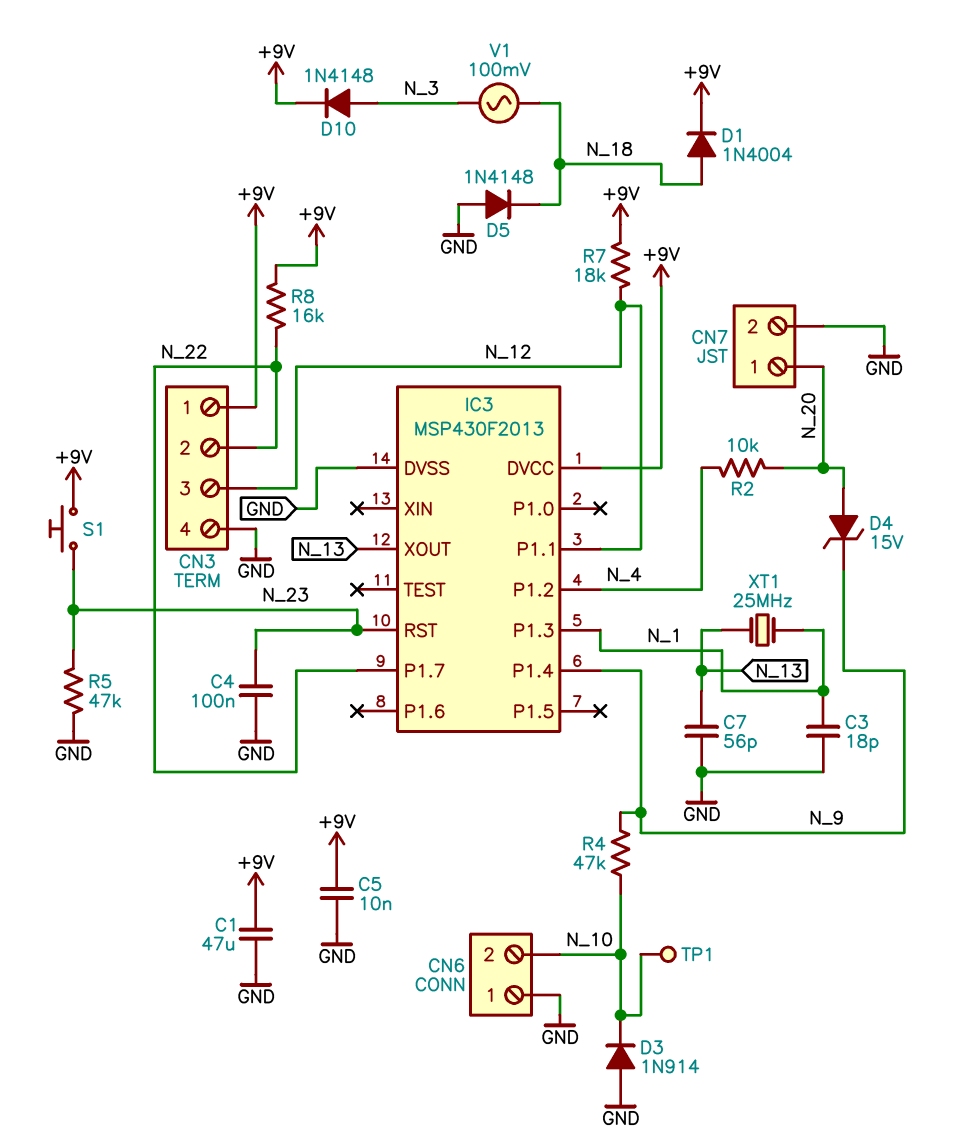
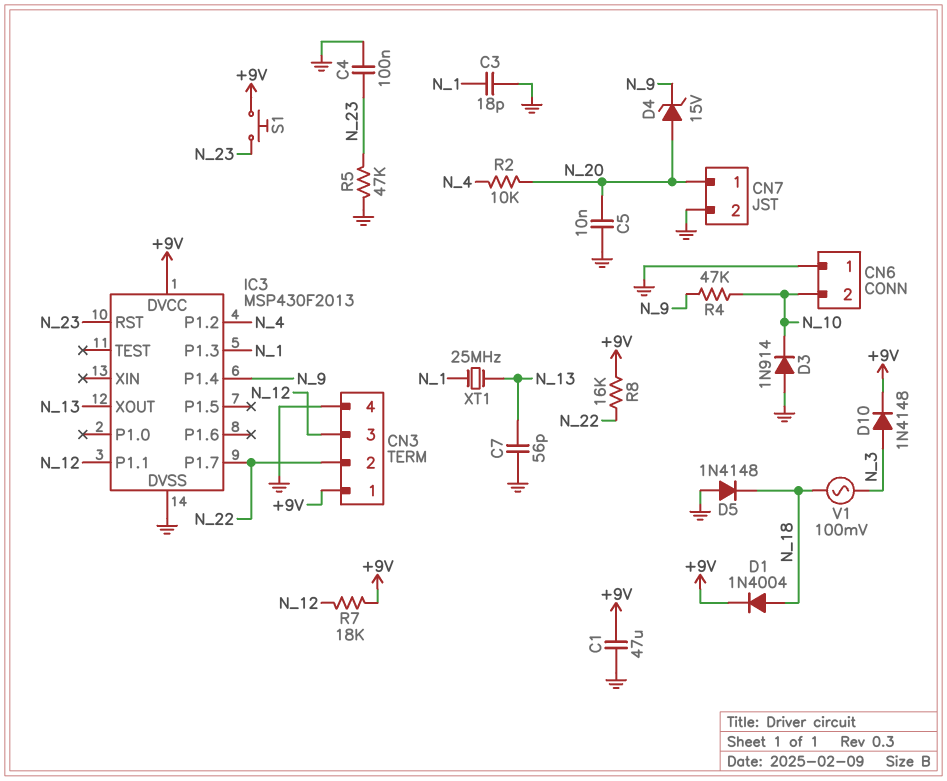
C5: 10nF (+9V, GND) -> 10nF (GND, N_20)
TP1: test point (N_10) -> none

